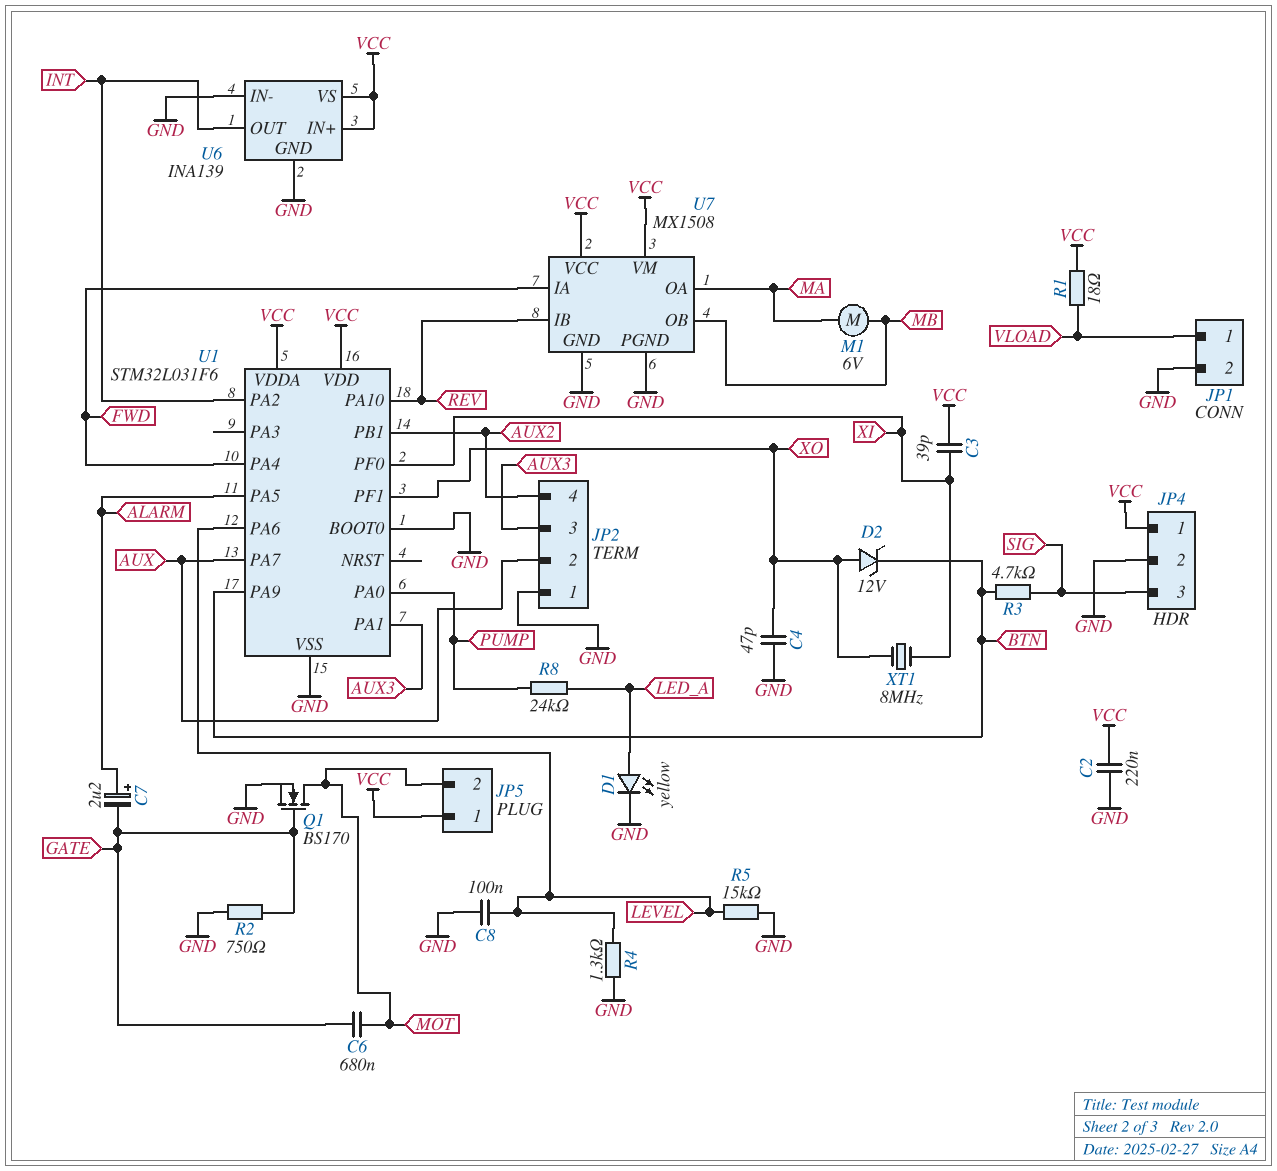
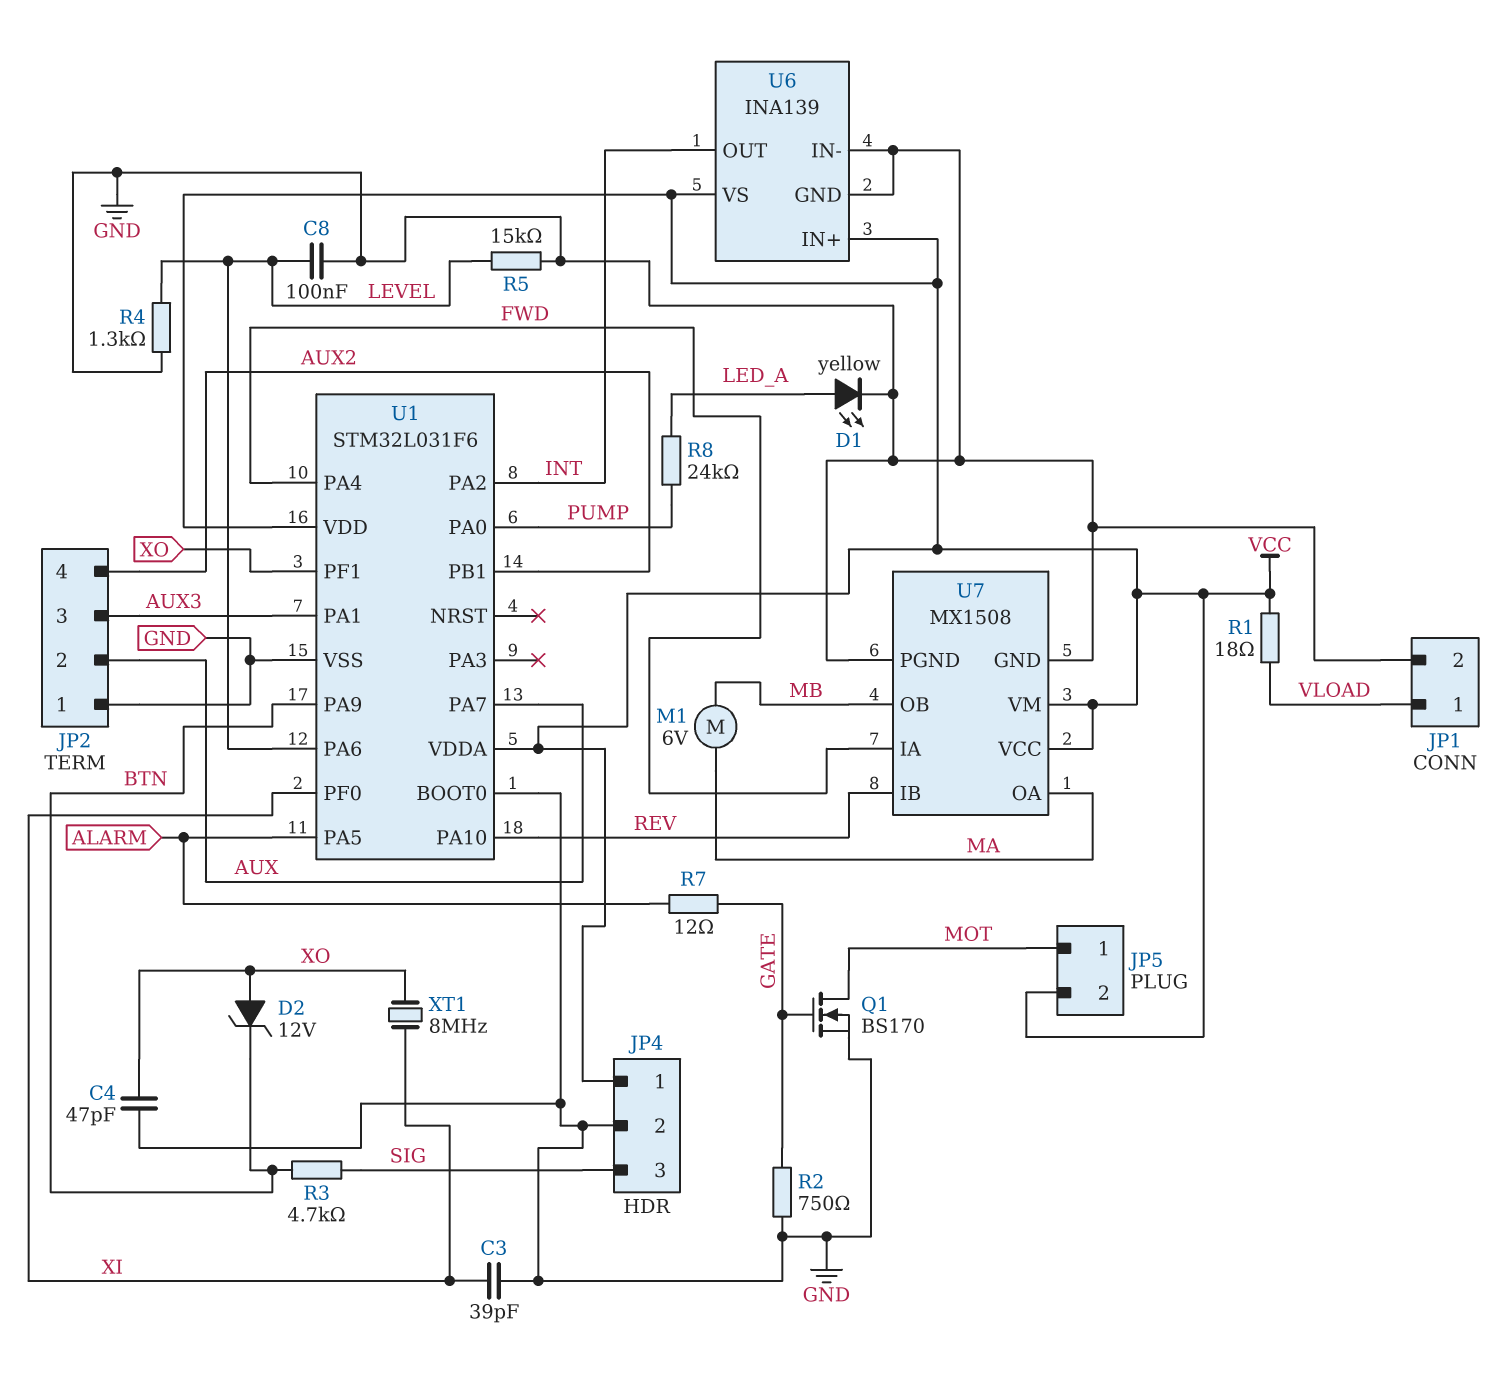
C2: 220nF (GND, VCC) -> none
C3: 39pF (VCC, XI) -> 39pF (GND, XI)
C6: 680nF (GATE, MOT) -> none
C7: 2.2uF (plus ALARM, minus GATE) -> none
JP5 pin 1: VCC -> MOT
JP5 pin 2: MOT -> VCC
R7: none -> 12 (ALARM, GATE)

